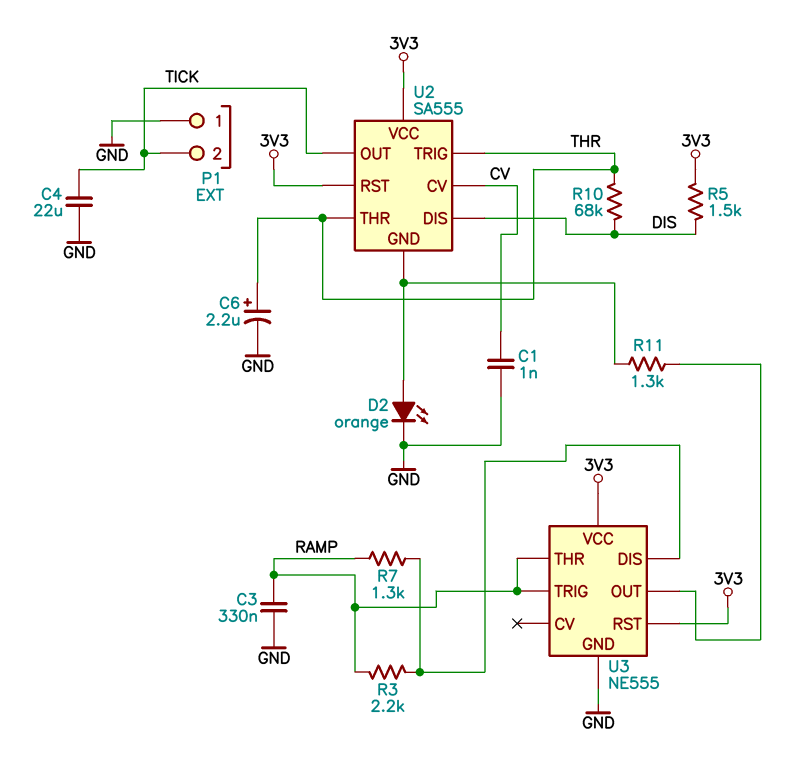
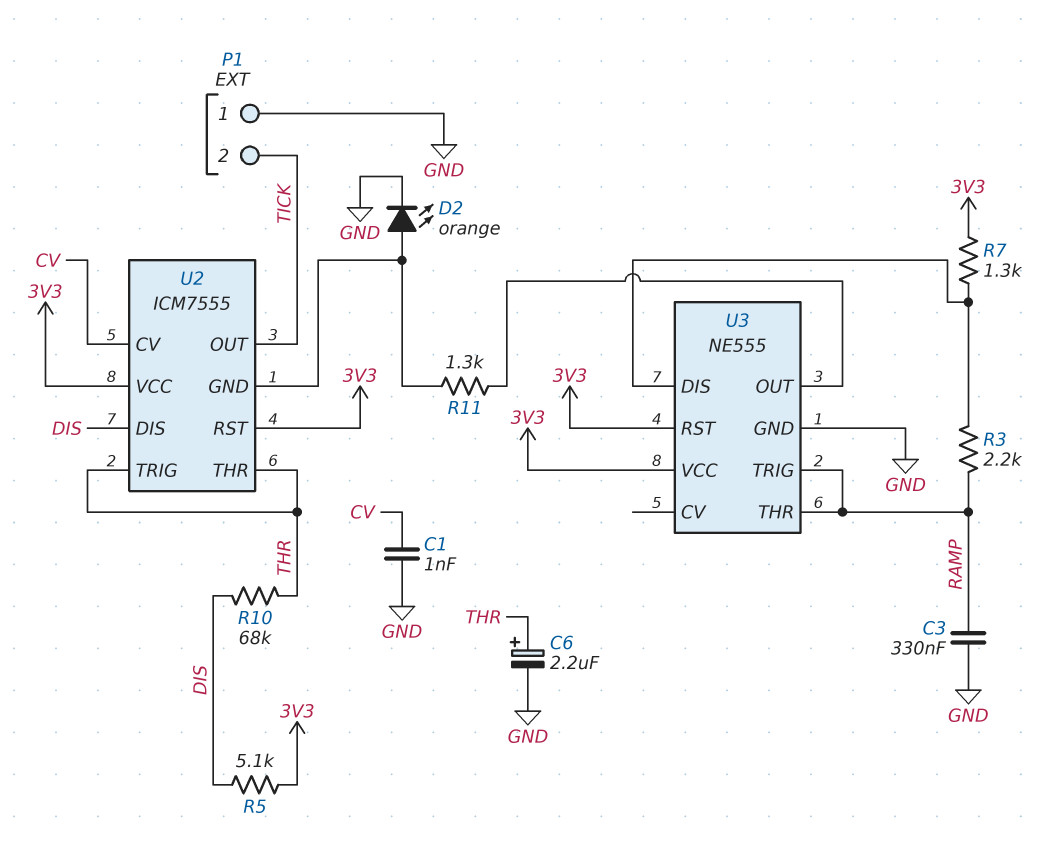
C4: 22uF (GND, TICK) -> none
R5: 1.5k (3V3, DIS) -> 5.1k (3V3, DIS)
R7: 1.3k (RAMP, U3/DIS) -> 1.3k (3V3, U3/DIS)
U2: SA555 -> ICM7555

